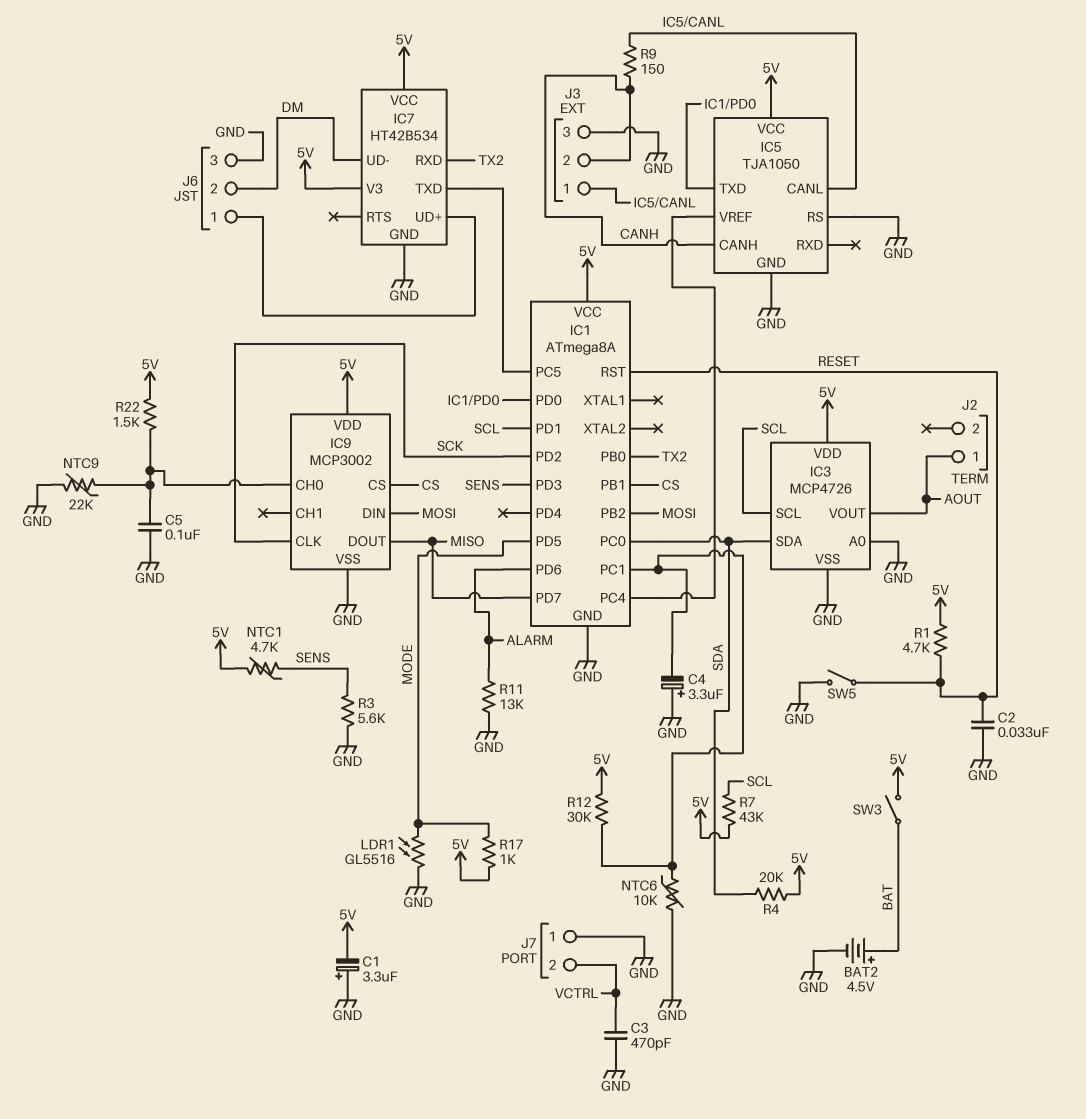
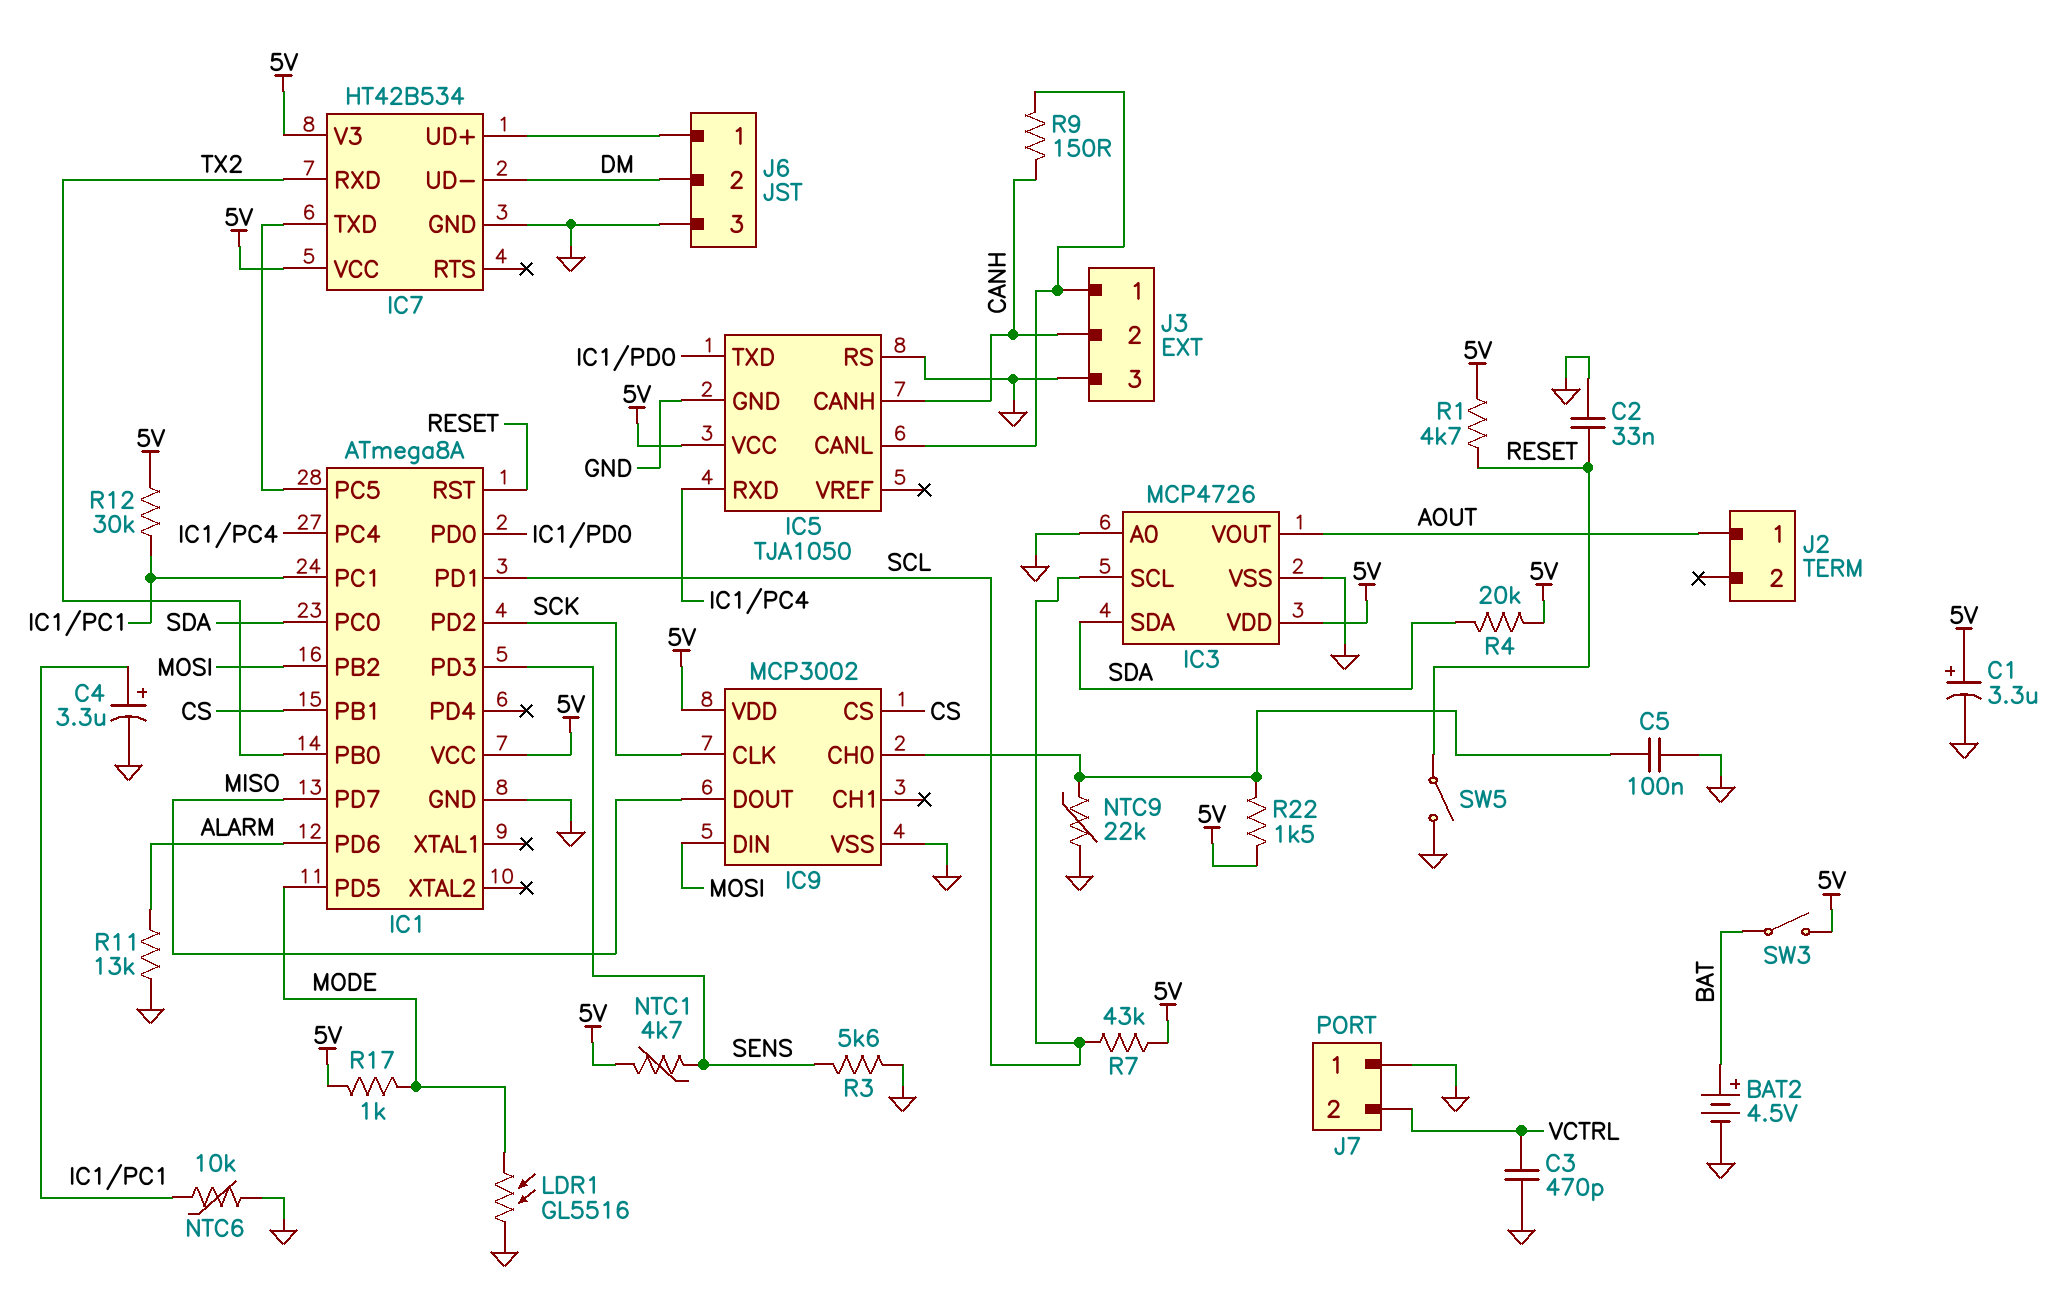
C1: 3.3uF (plus GND, minus 5V) -> 3.3uF (plus 5V, minus GND)
C4: 3.3uF (plus GND, minus IC1/PC1) -> 3.3uF (plus IC1/PC1, minus GND)
IC5 pin RXD: none -> IC1/PC4
IC5 pin VREF: IC1/PC4 -> none

